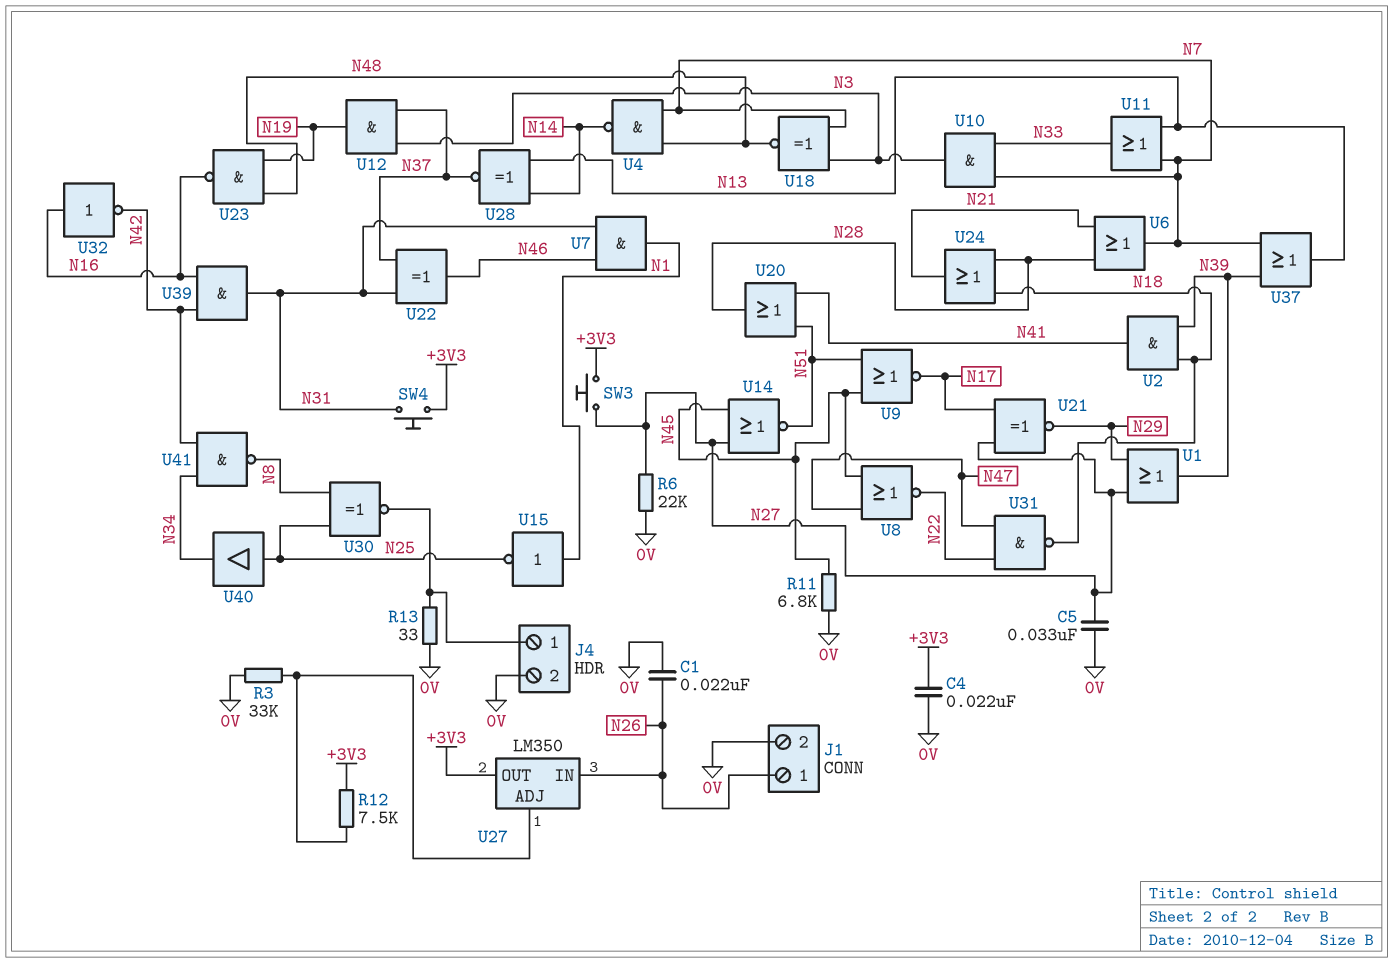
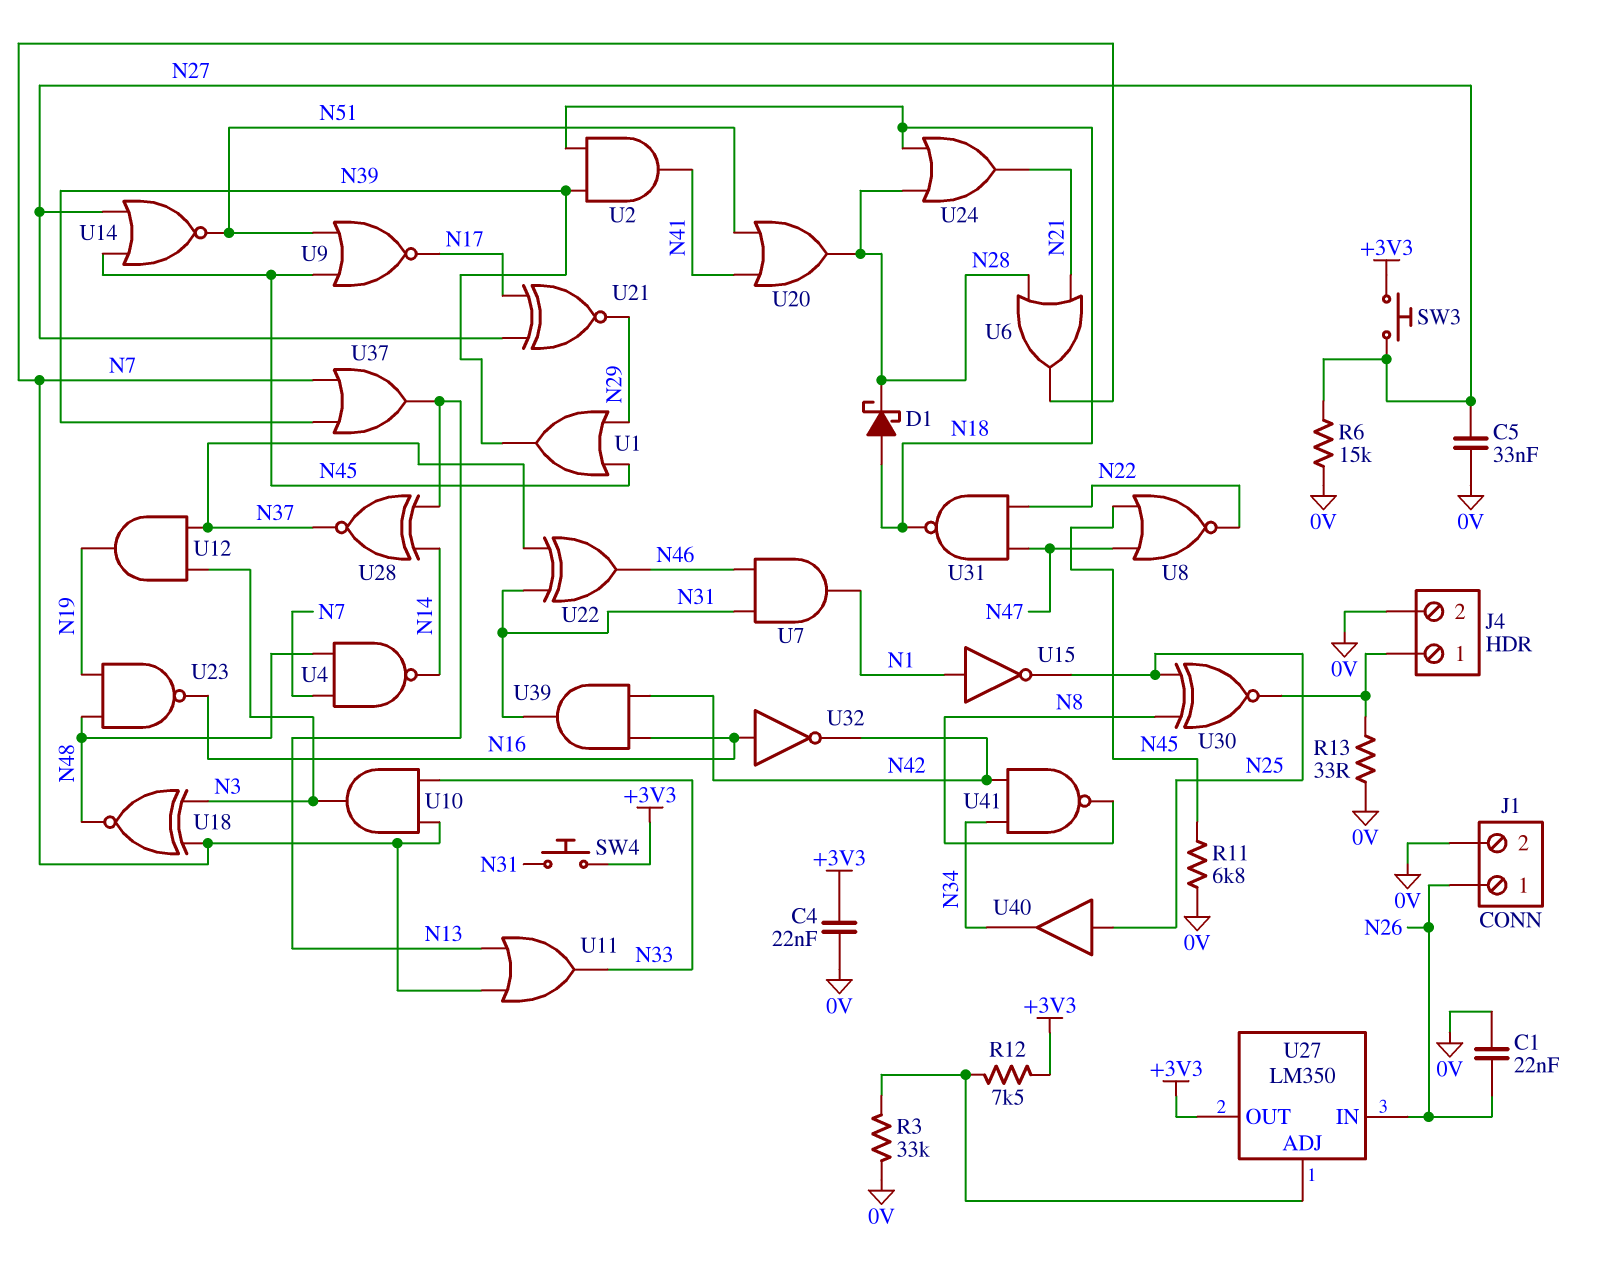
D1: none -> schottky (A N18, K N28)
R6: 22k (0V, N27) -> 15k (0V, N27)
U1: OR (in N27, in N29, out N39) -> OR (in N29, in N45, out N39)

